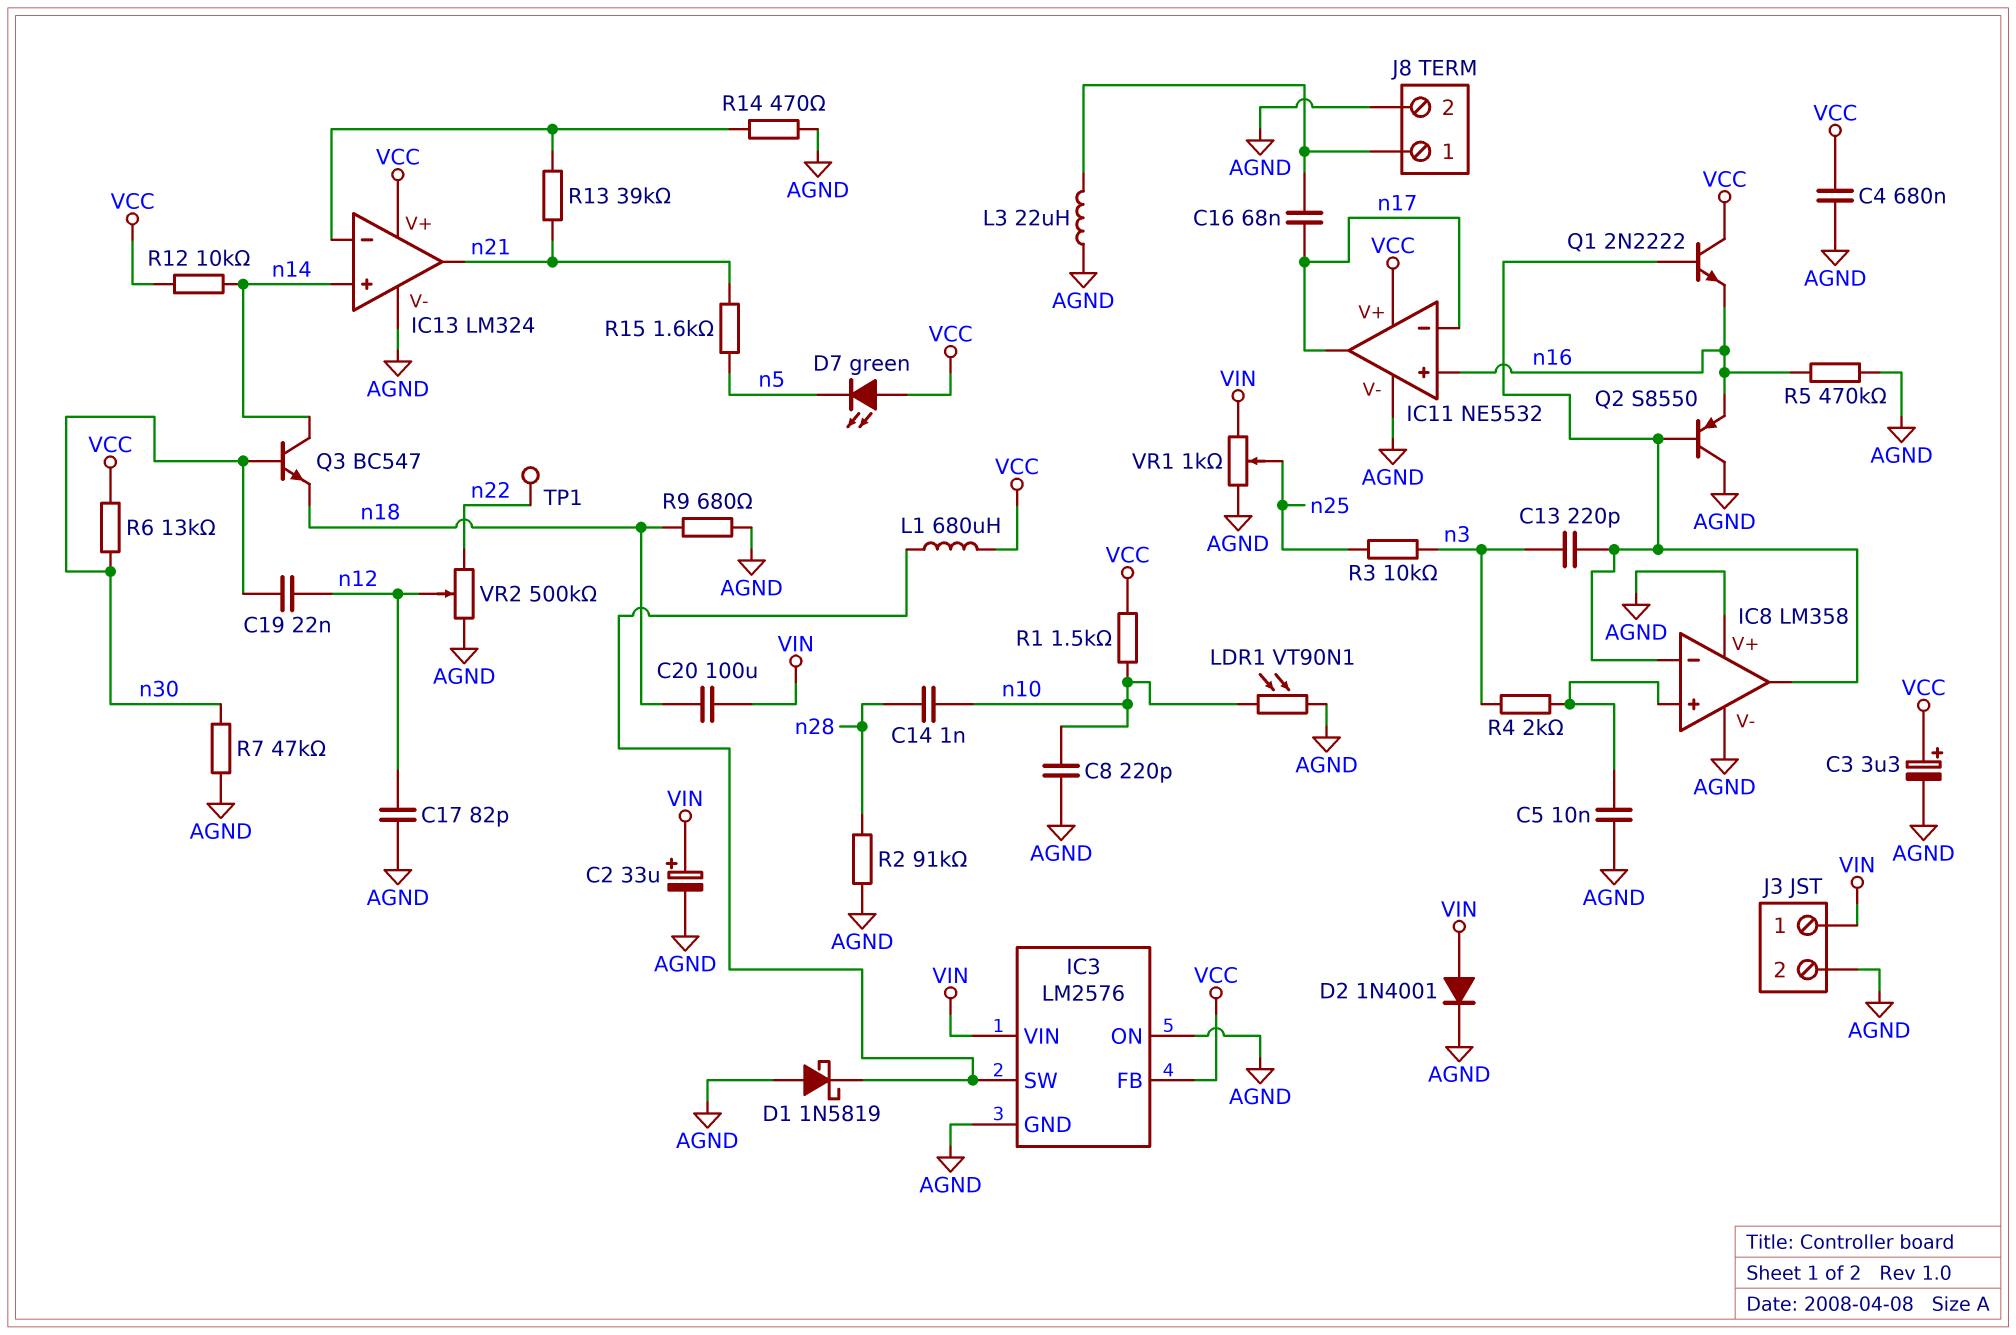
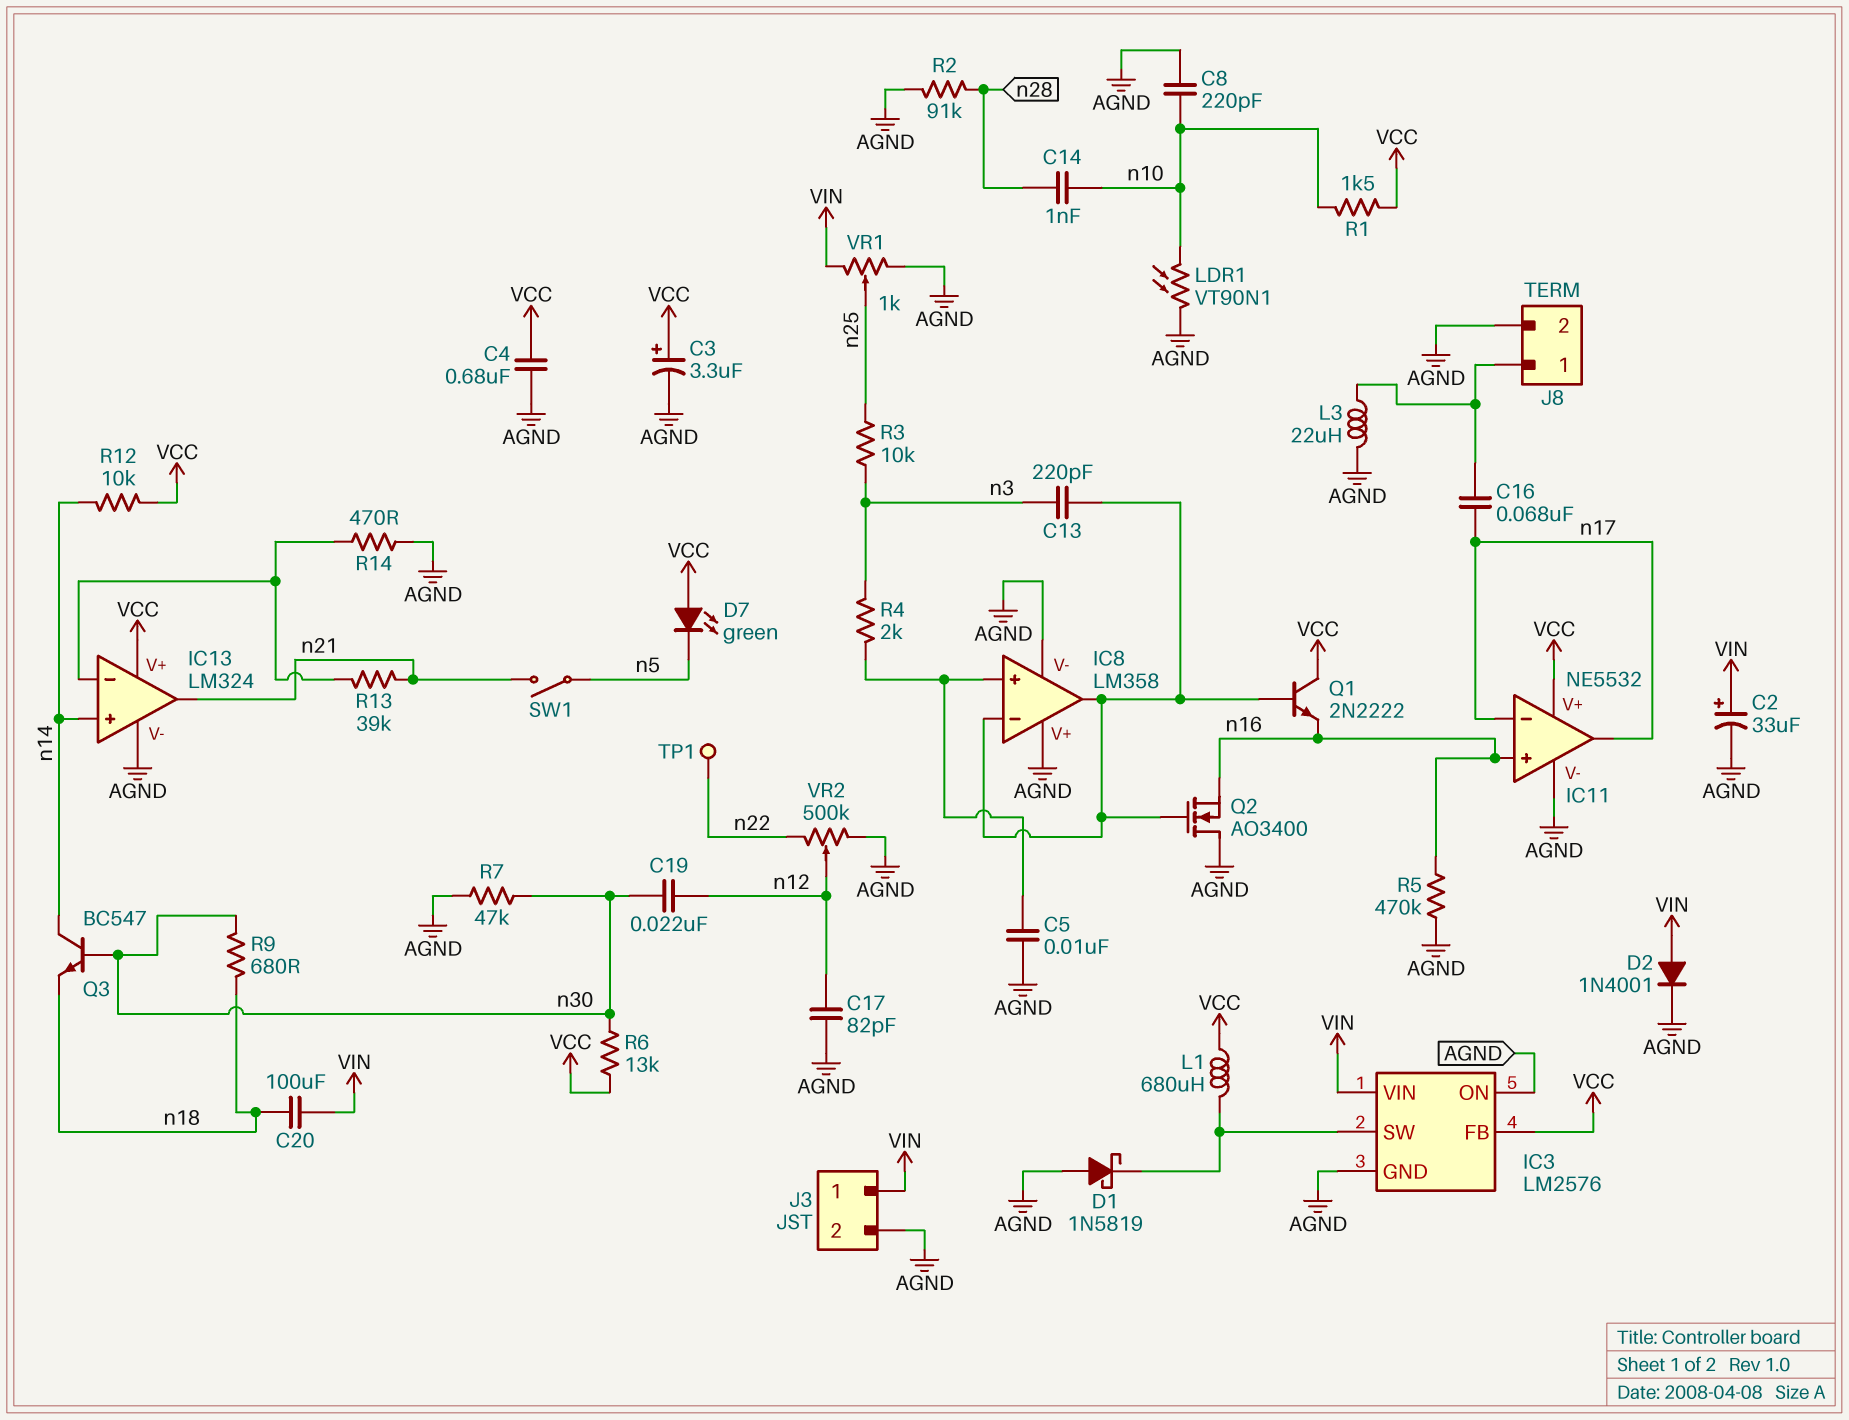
Q2: PNP S8550 (B IC8/in-, C AGND, E n16) -> NMOS AO3400 (G IC8/in-, D AGND, S n16)
R9: 680 (AGND, n18) -> 680 (n18, n30)
R15: 1.6k (n5, n21) -> none
SW1: none -> switch (n5, n21)

